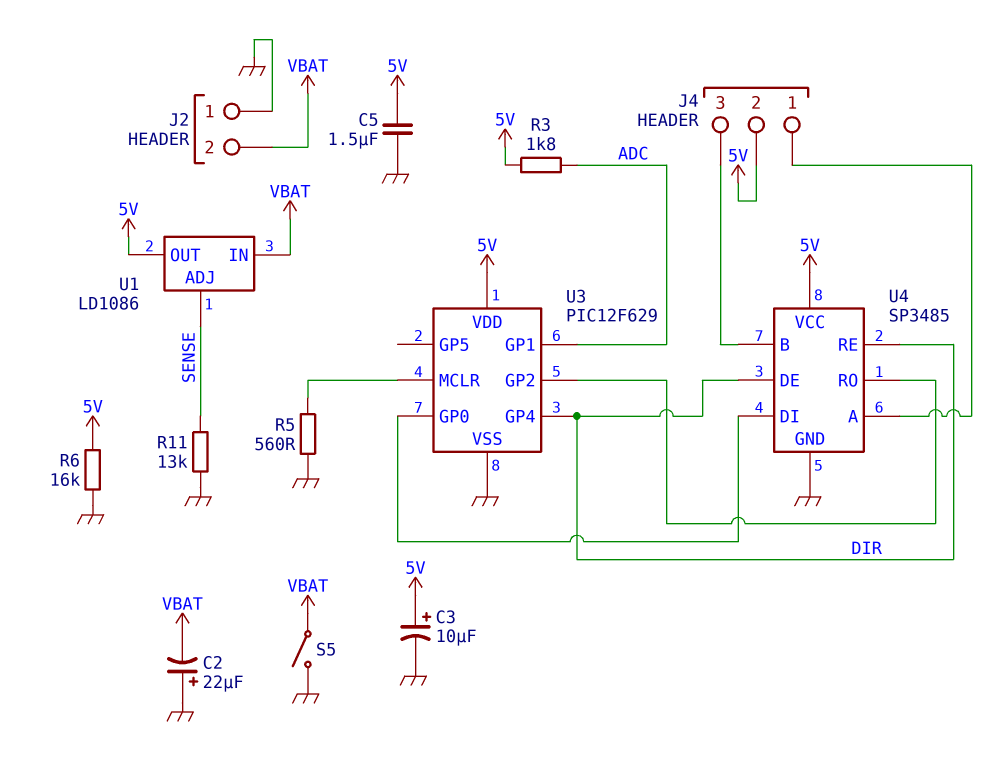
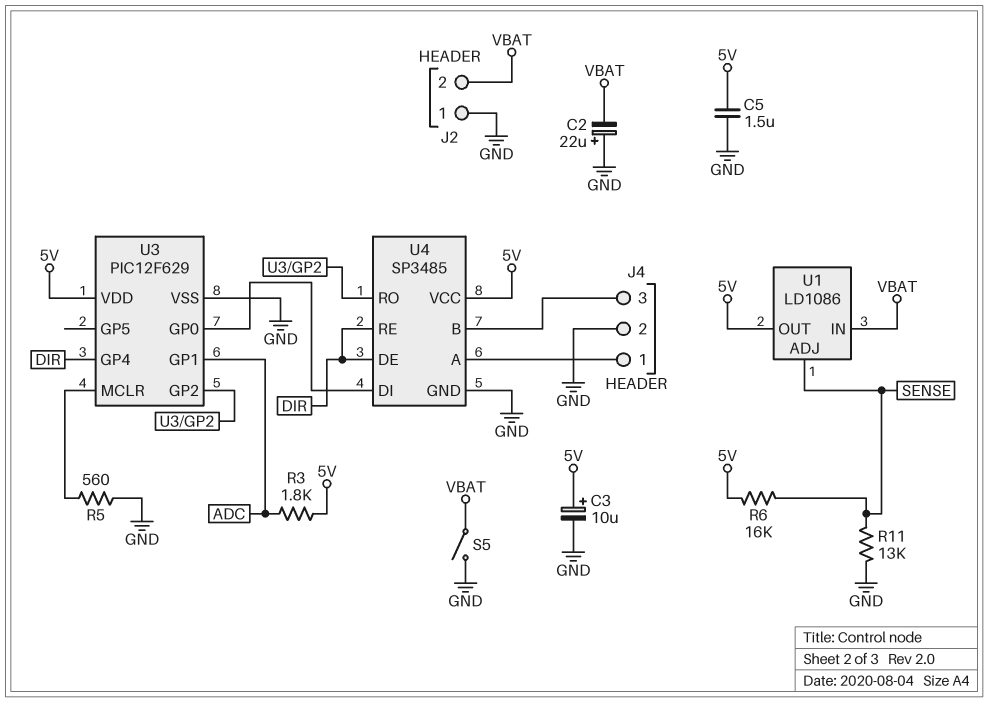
J4 pin 2: 5V -> GND
R6: 16k (5V, GND) -> 16k (5V, SENSE)

